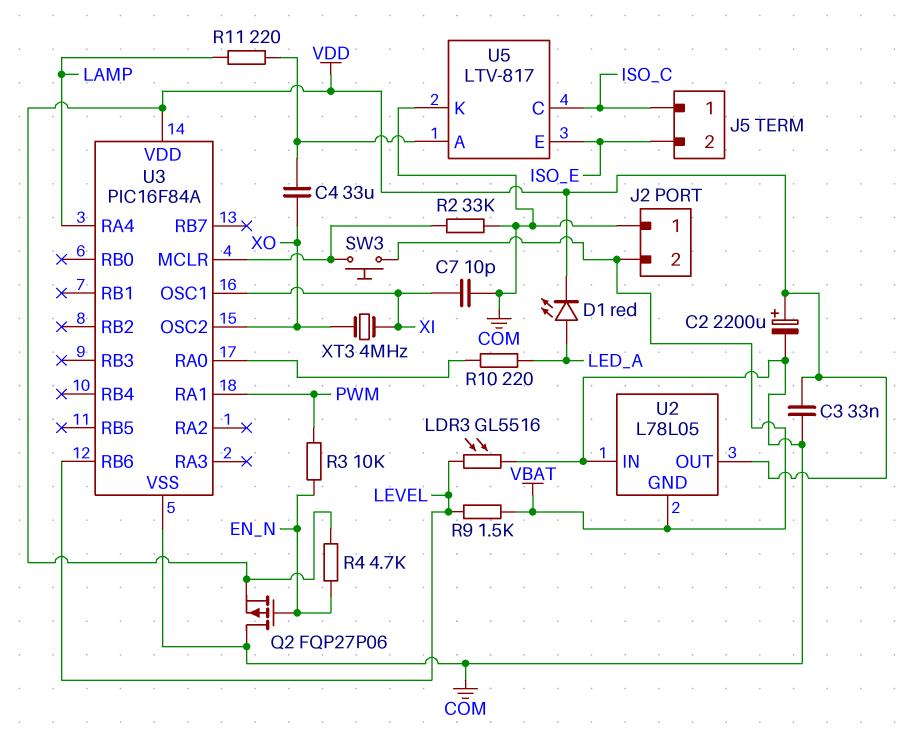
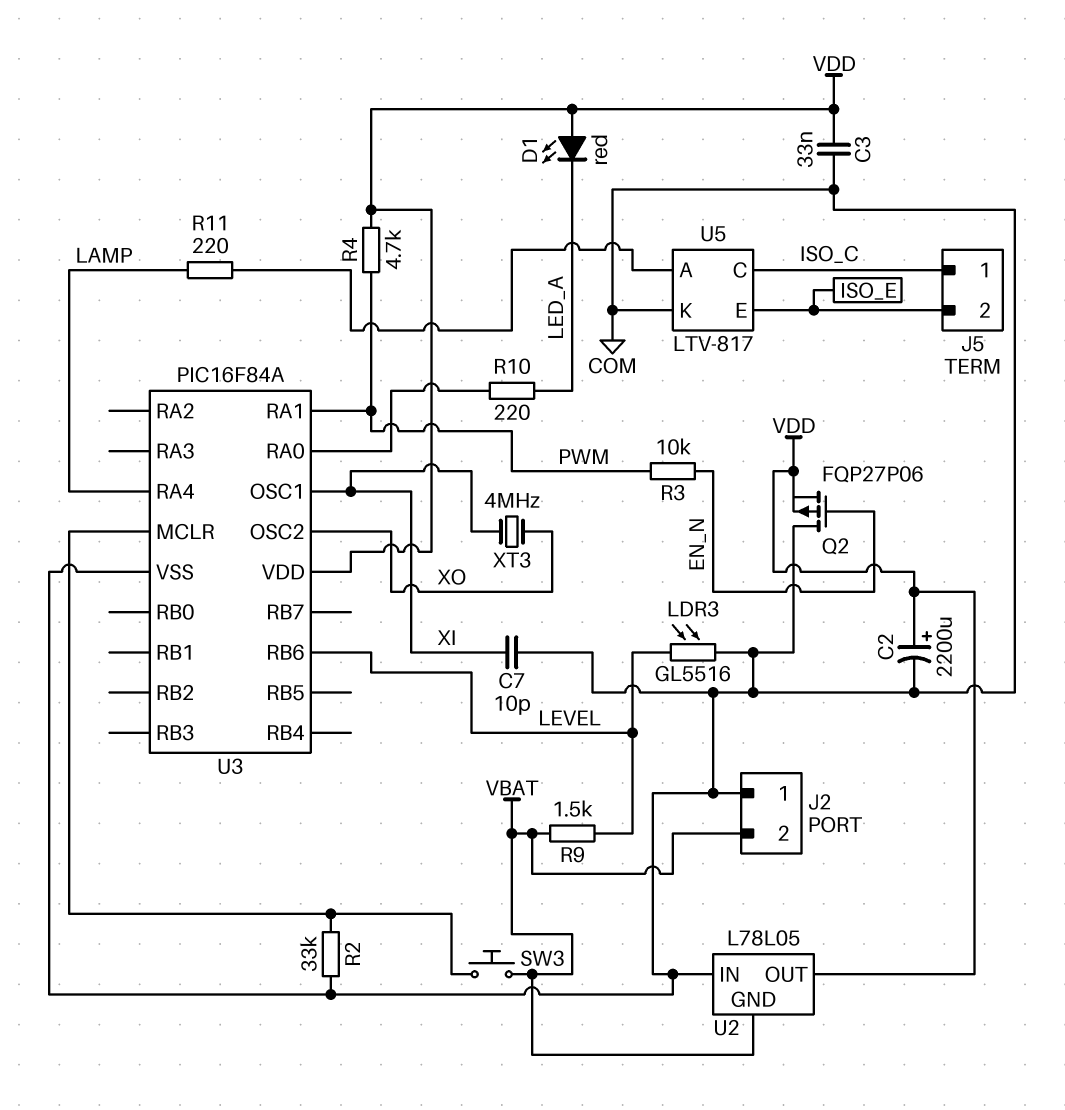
C4: 33uF (U5/A, XO) -> none
D1: LED red (A LED_A, K VDD) -> LED red (A VDD, K LED_A)
R4: 4.7k (EN_N, VDD) -> 4.7k (PWM, VDD)

